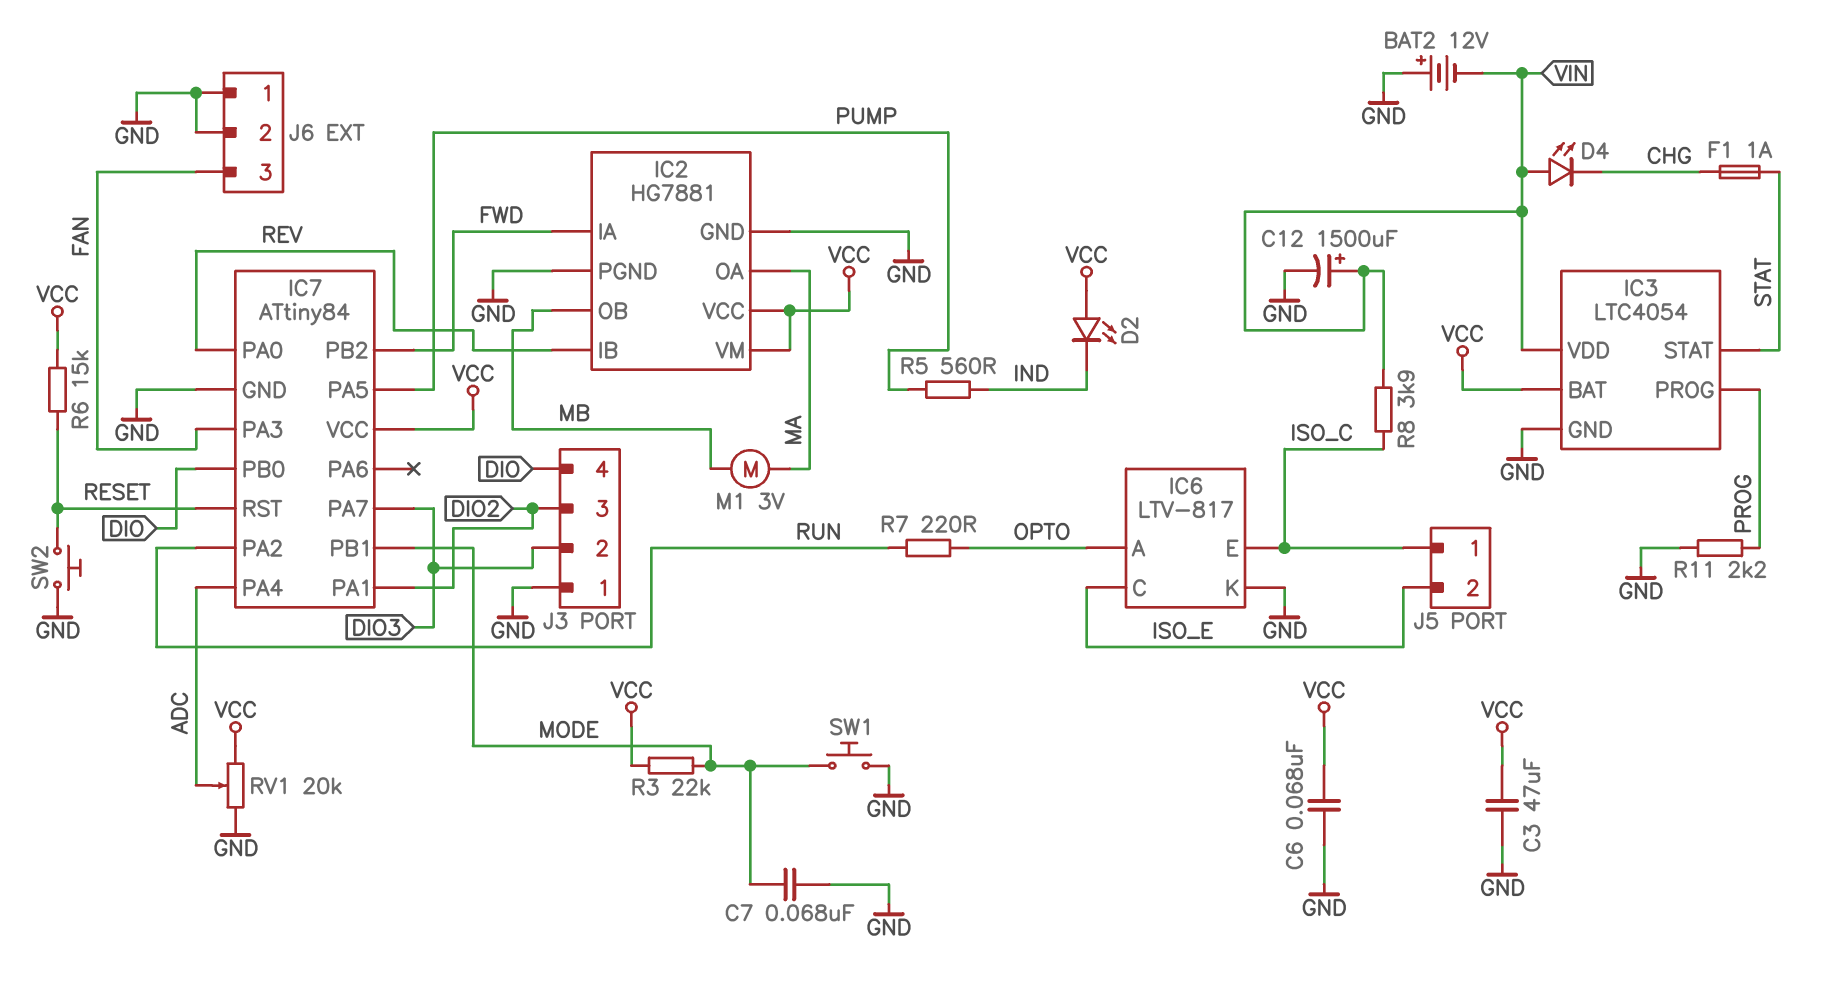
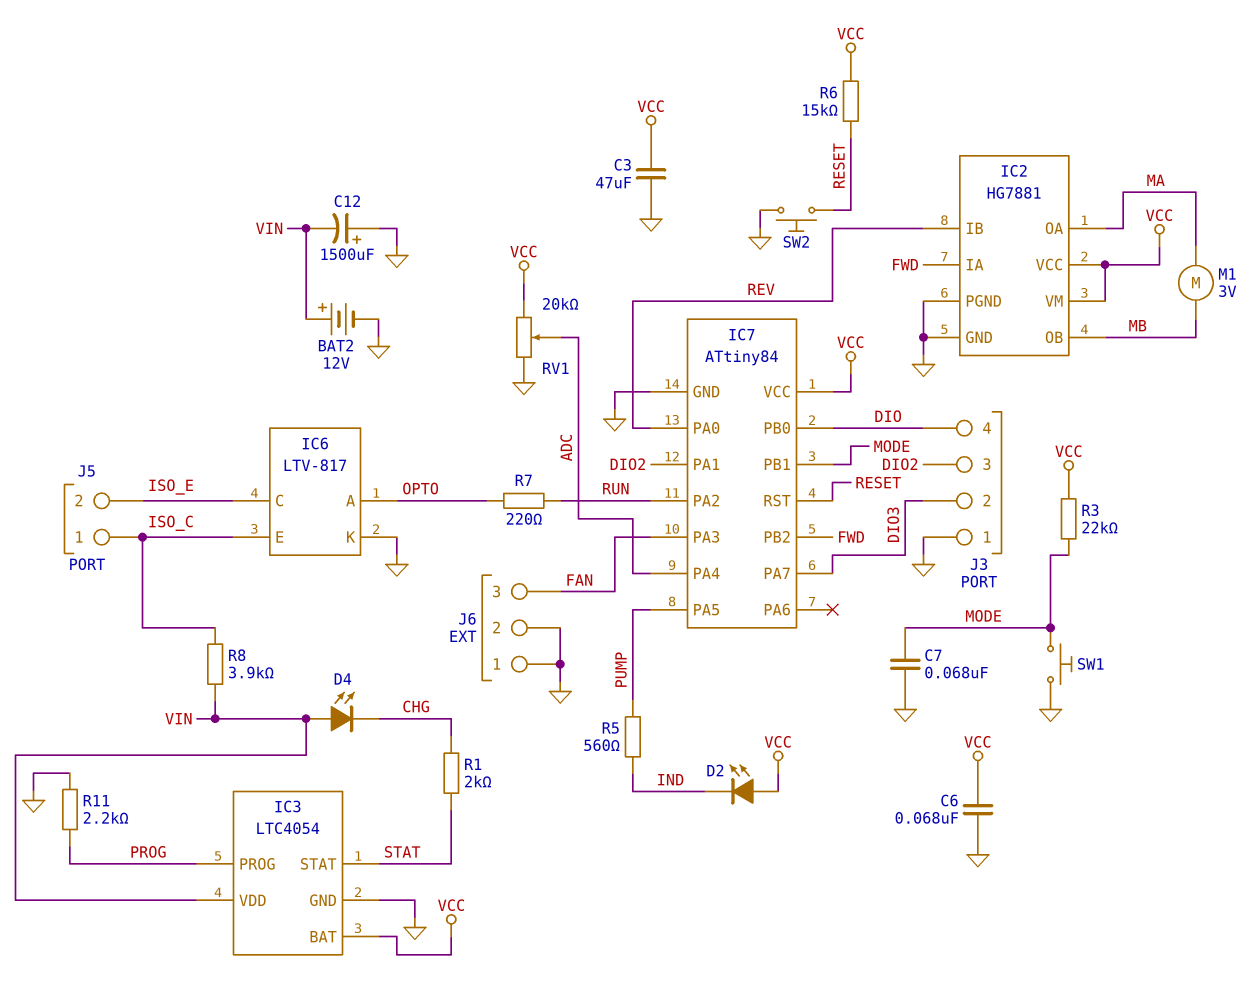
BAT2: 12V (plus GND, minus VIN) -> 12V (plus VIN, minus GND)
C12: 1500uF (plus VIN, minus GND) -> 1500uF (plus GND, minus VIN)
F1: 1A (CHG, STAT) -> none
R1: none -> 2k (CHG, STAT)

